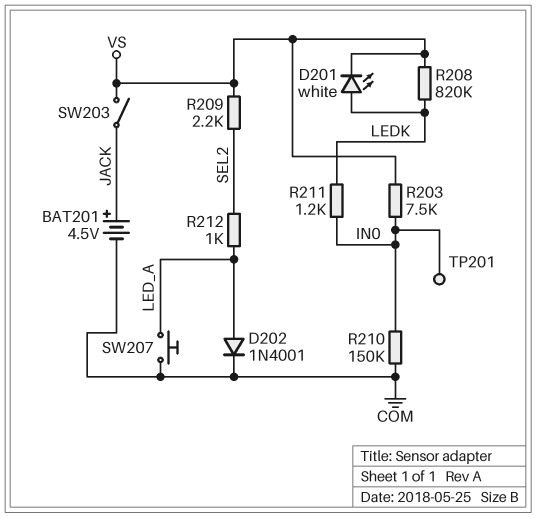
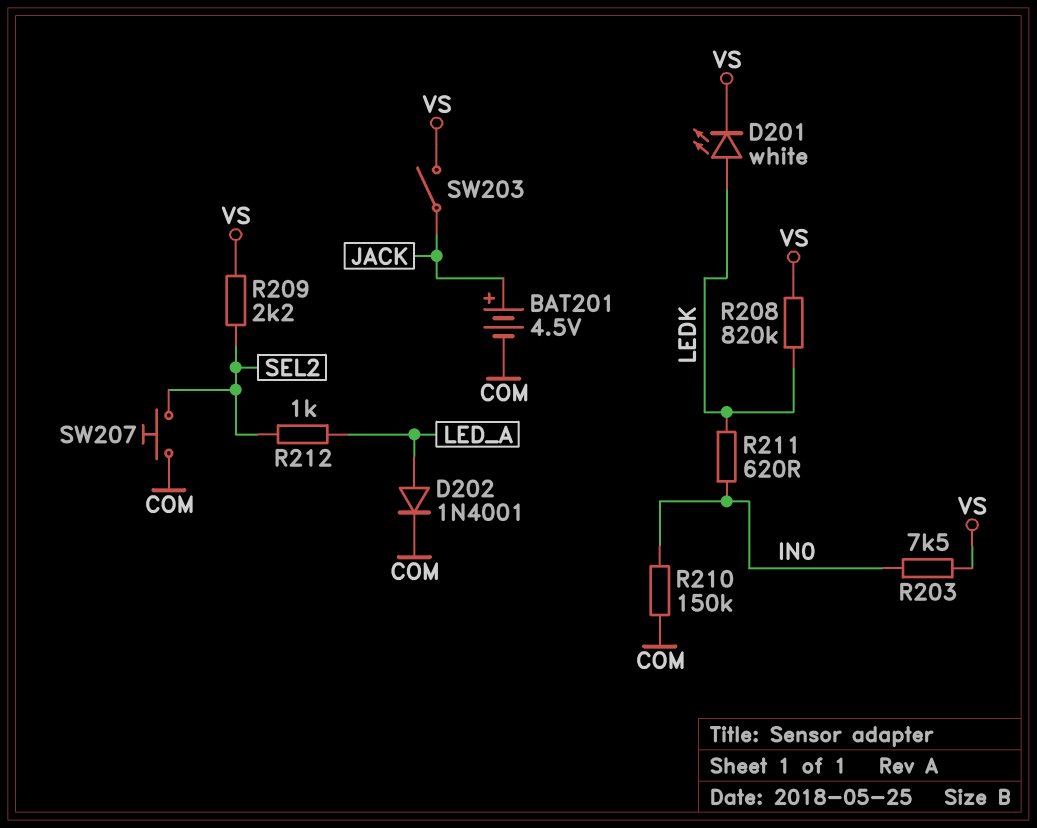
R211: 1.2k (IN0, LEDK) -> 620 (IN0, LEDK)
SW207: button (COM, LED_A) -> button (COM, SEL2)
TP201: test point (IN0) -> none

